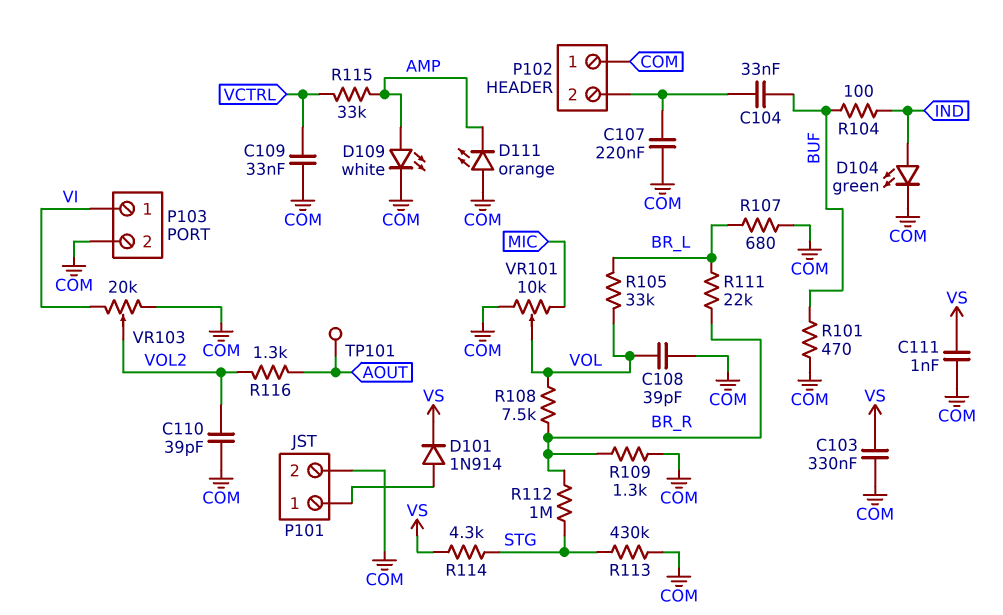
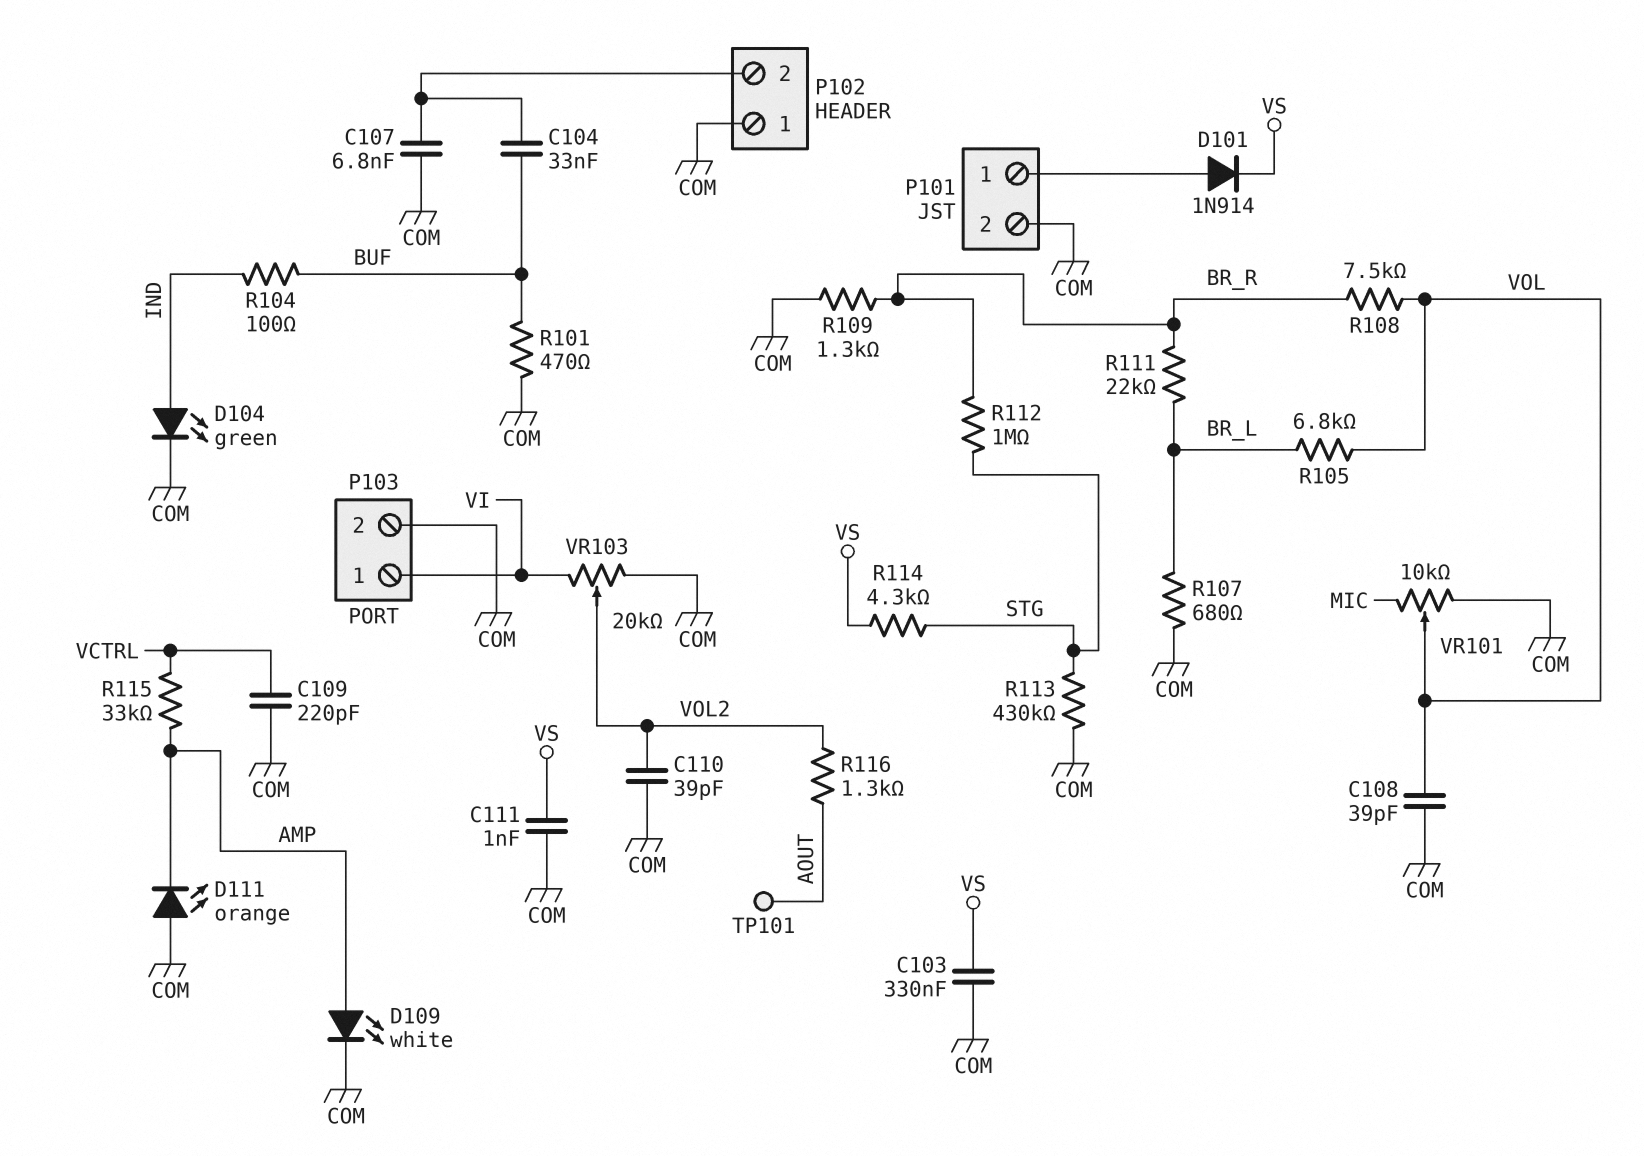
C107: 220nF (COM, P102/2) -> 6.8nF (COM, P102/2)
C109: 33nF (COM, VCTRL) -> 220pF (COM, VCTRL)
R105: 33k (BR_L, VOL) -> 6.8k (BR_L, VOL)

